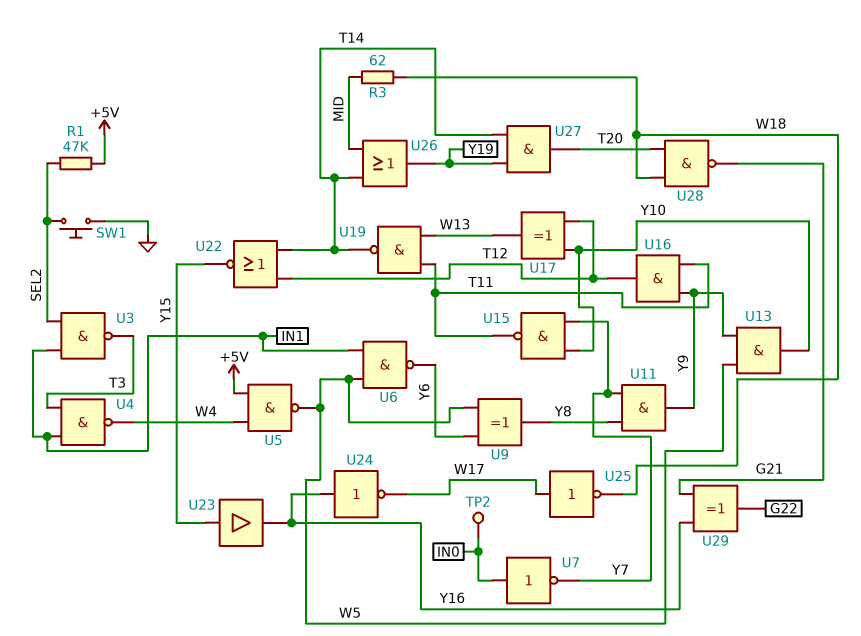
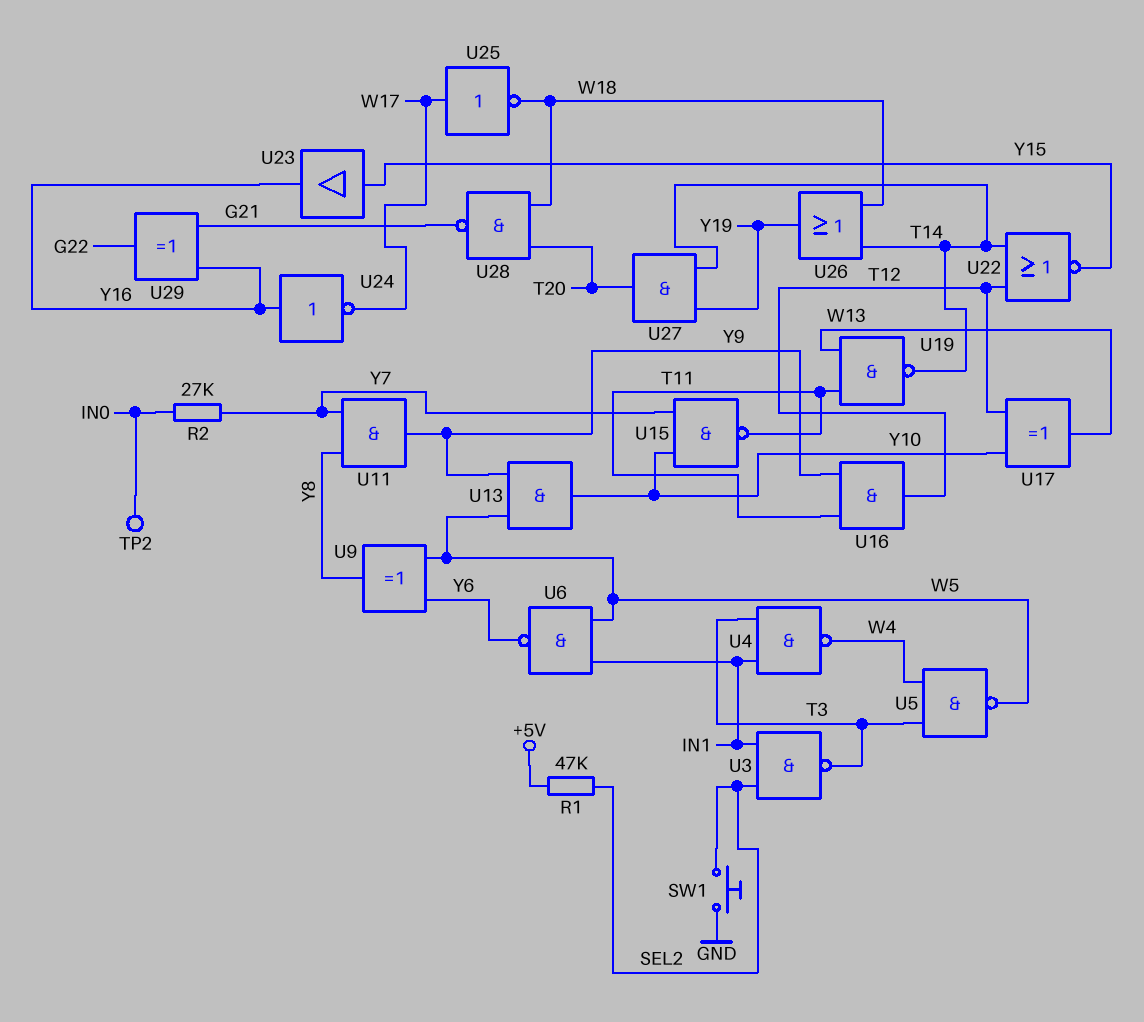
R2: none -> 27k (IN0, Y7)
R3: 62 (MID, W18) -> none
U5: NAND (in +5V, in W4, out W5) -> NAND (in T3, in W4, out W5)
U7: NOT (in IN0, out Y7) -> none
U26: OR (in MID, in T14, out Y19) -> OR (in T14, in W18, out Y19)

